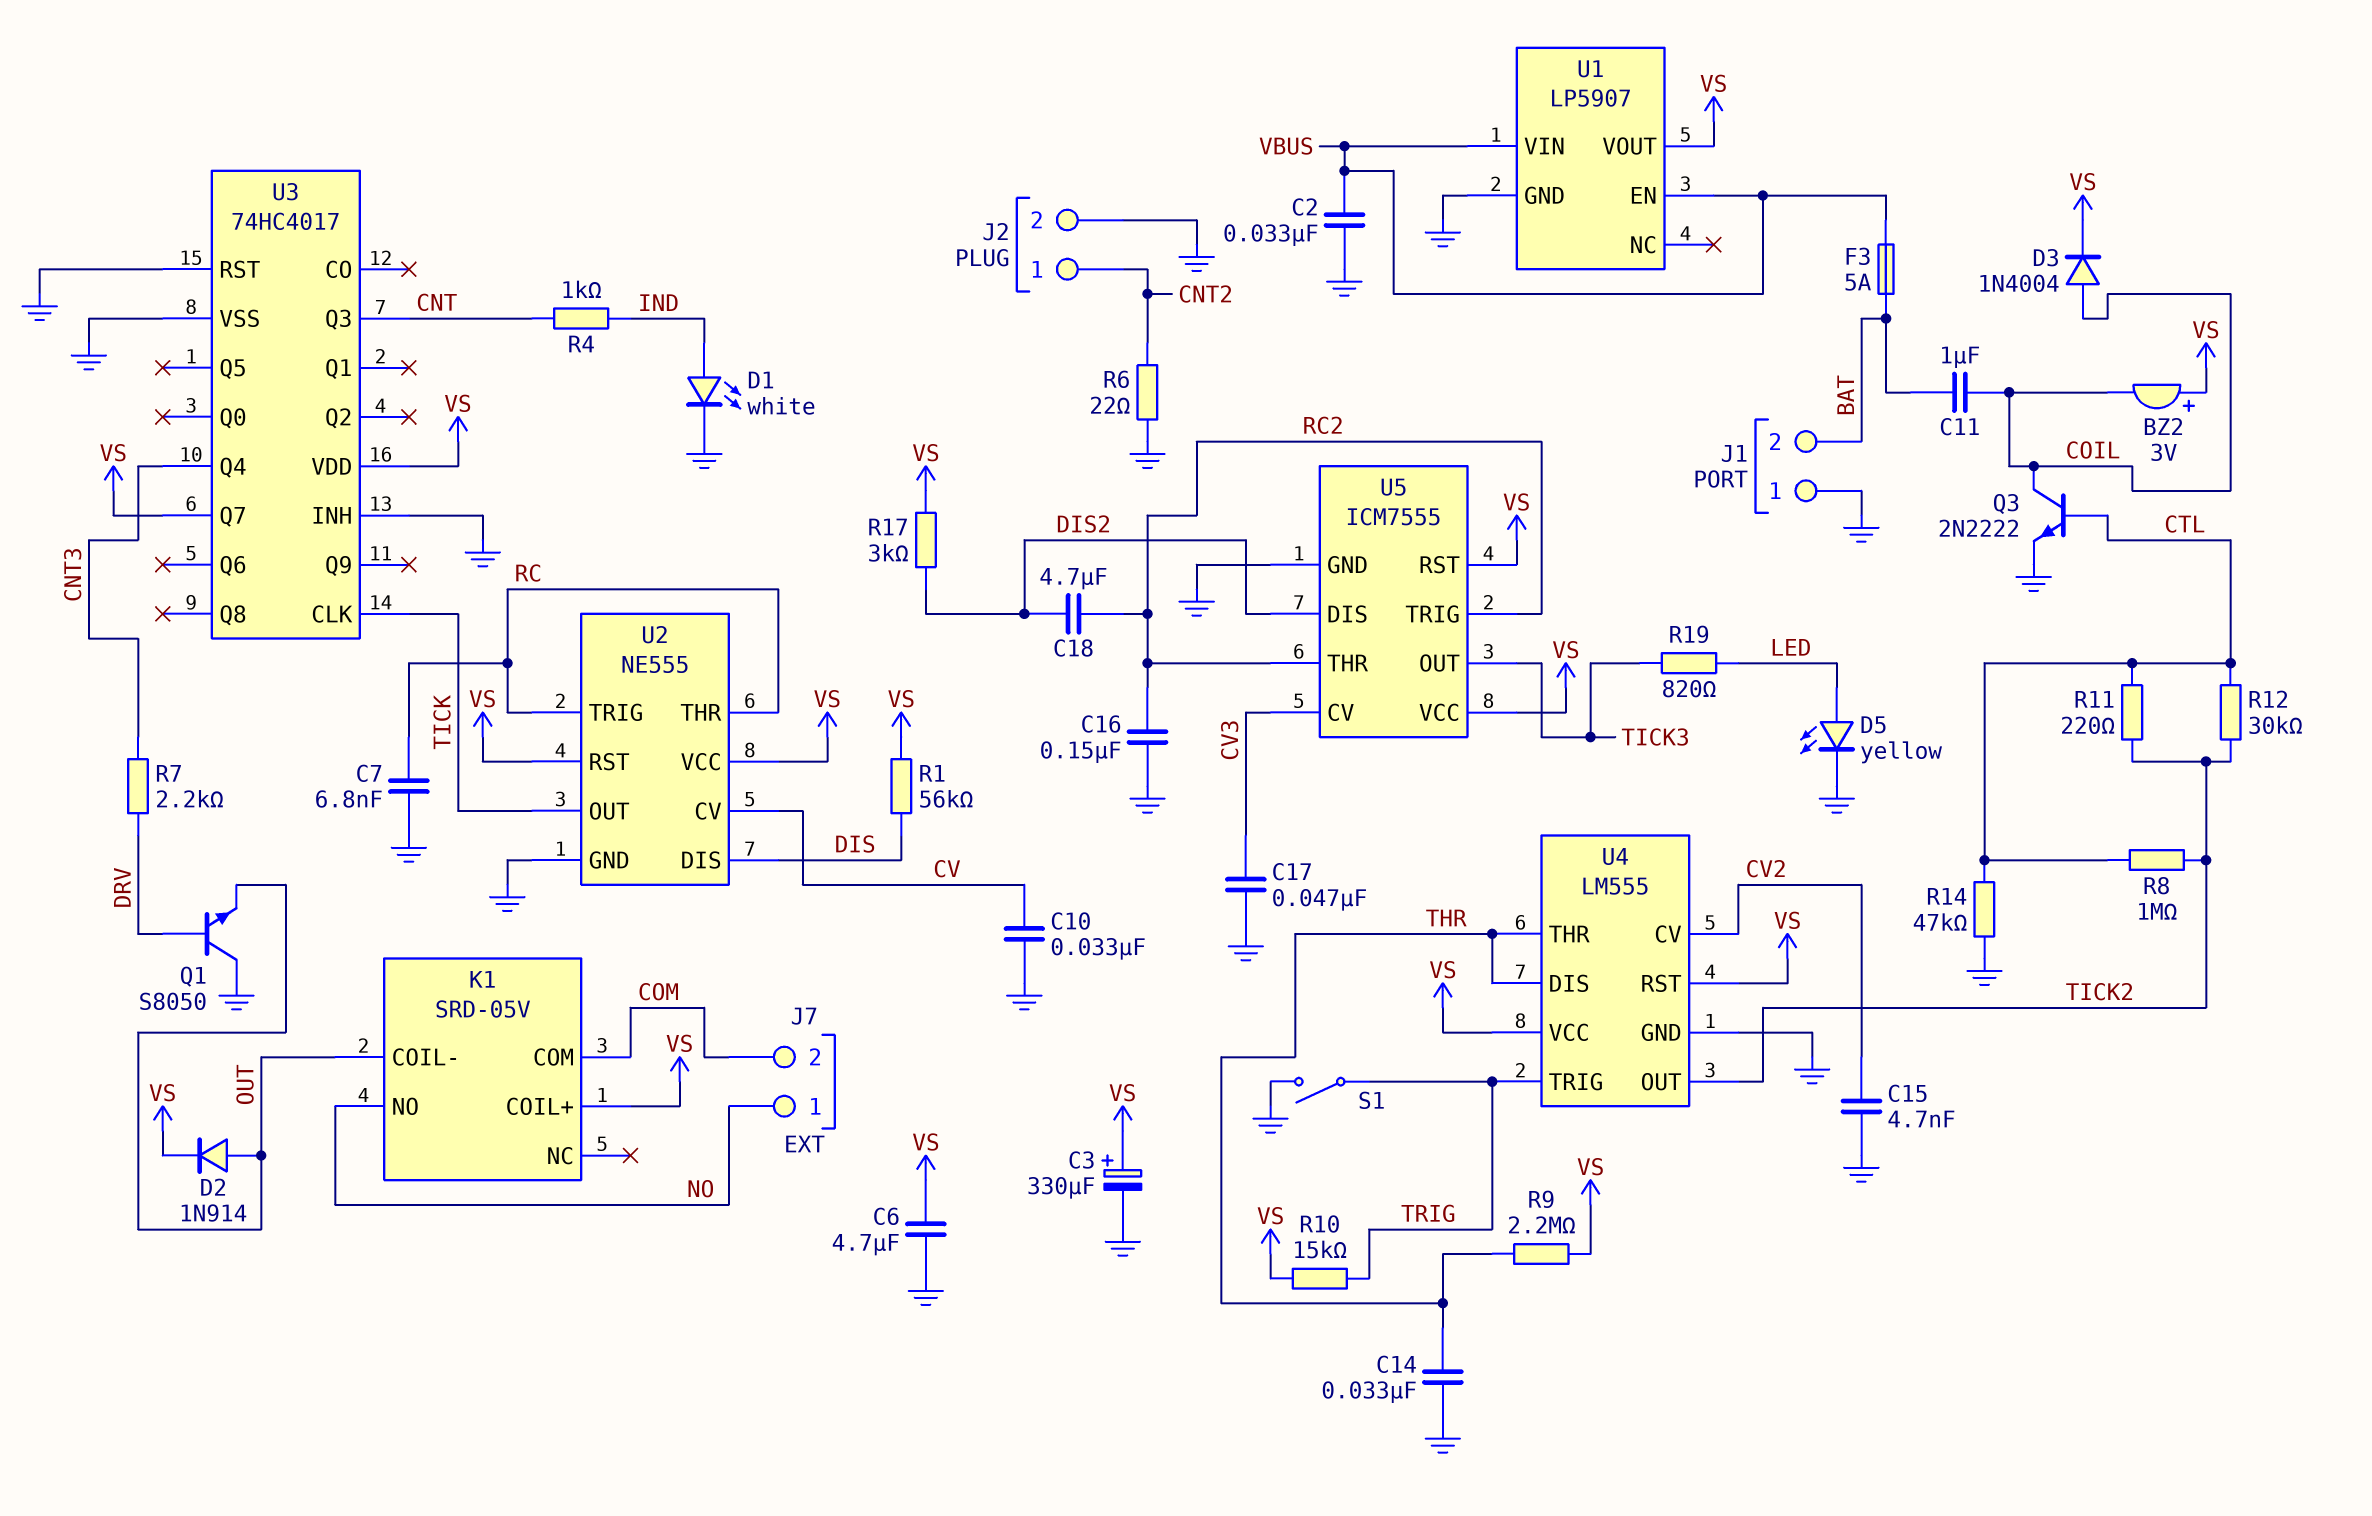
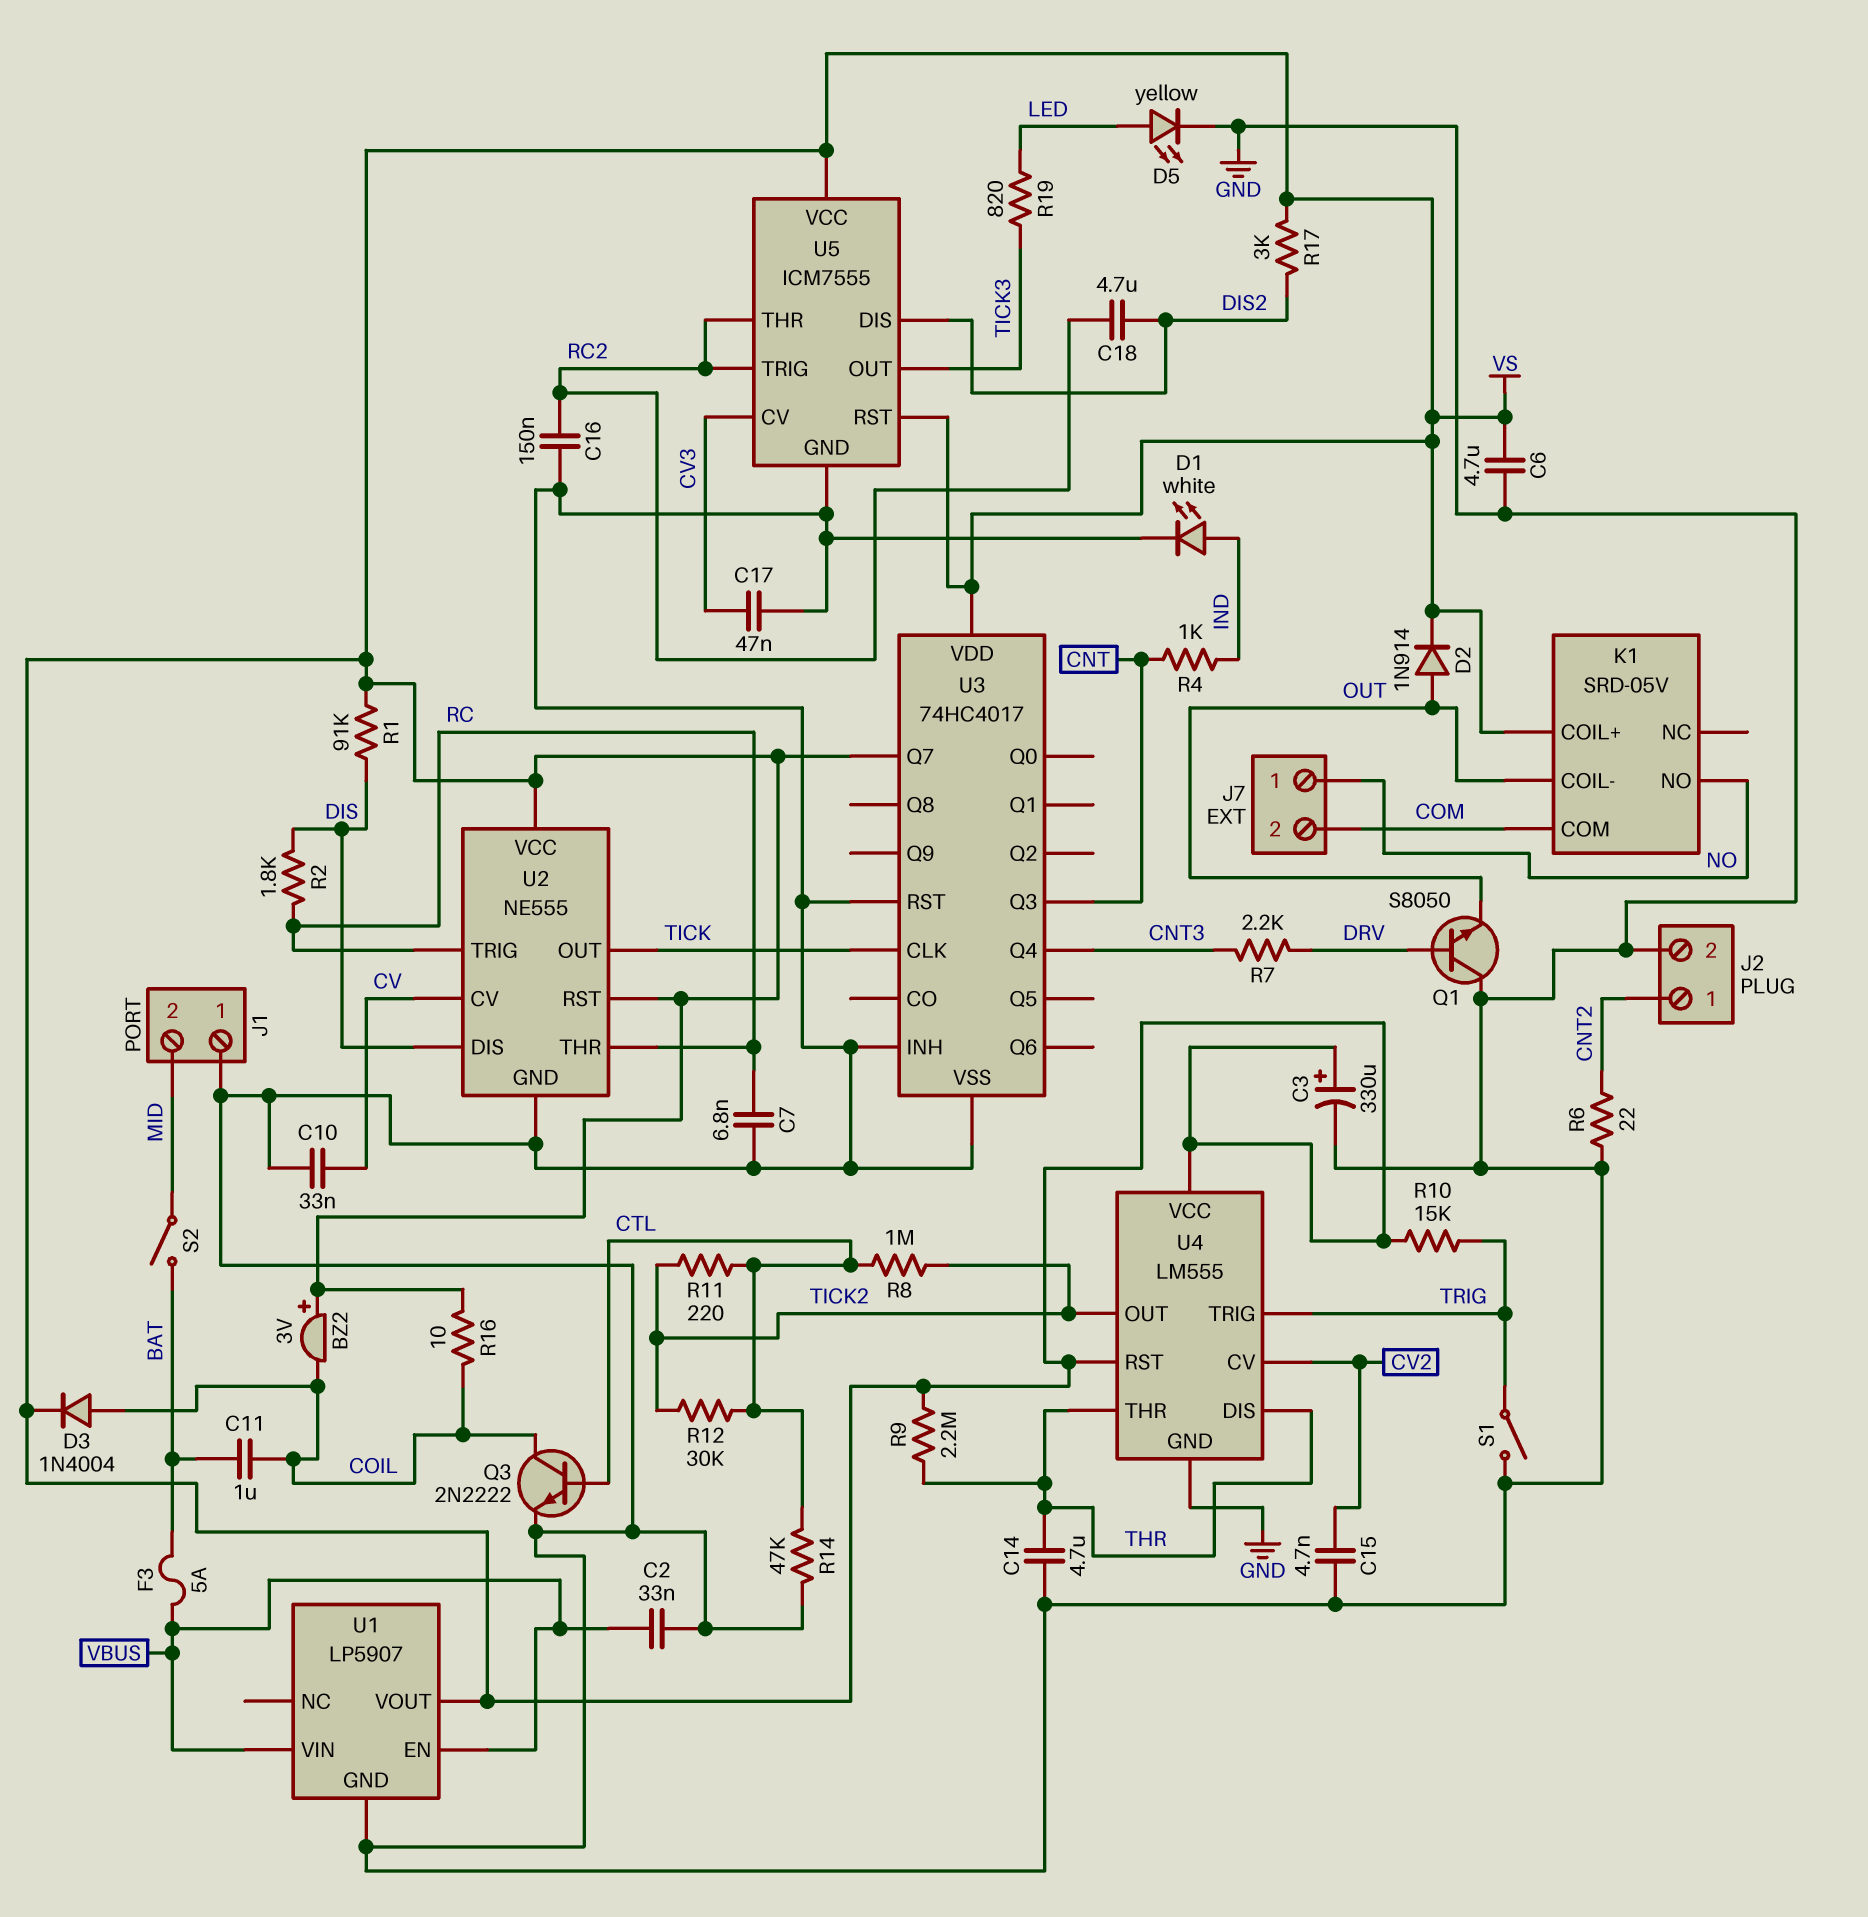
C14: 33nF (GND, THR) -> 4.7uF (GND, THR)
J1 pin 2: BAT -> MID
R1: 56k (DIS, VS) -> 91k (DIS, VS)
R2: none -> 1.8k (DIS, RC)
R16: none -> 10 (COIL, VS)
S2: none -> switch (BAT, MID)

